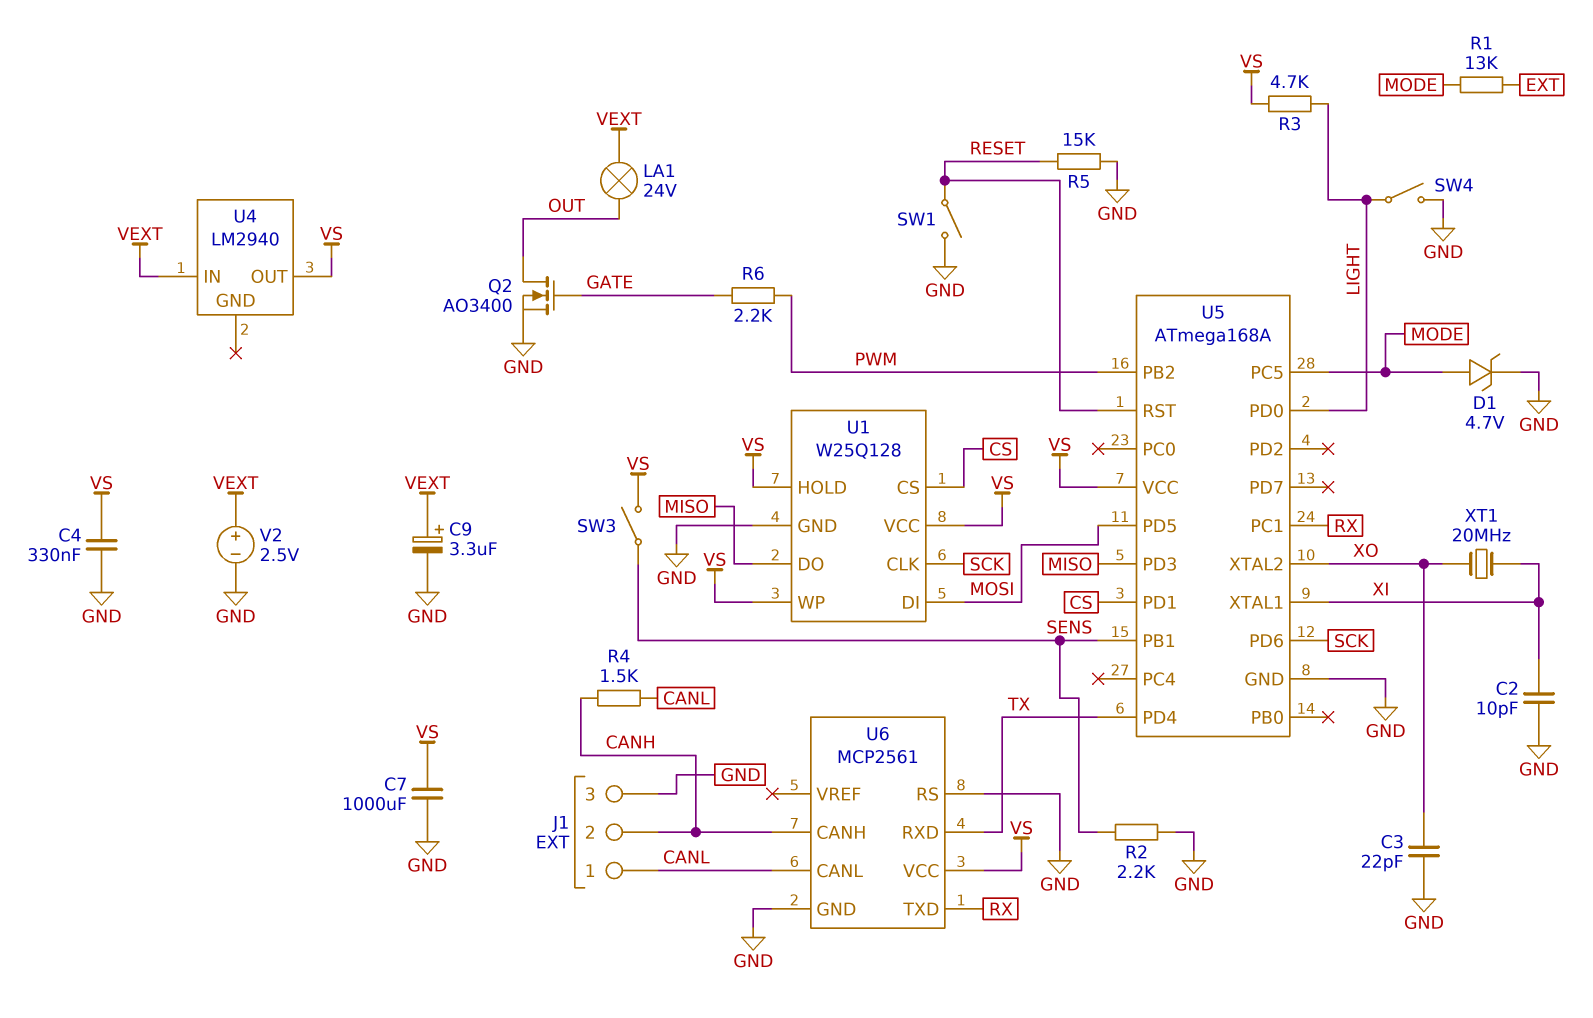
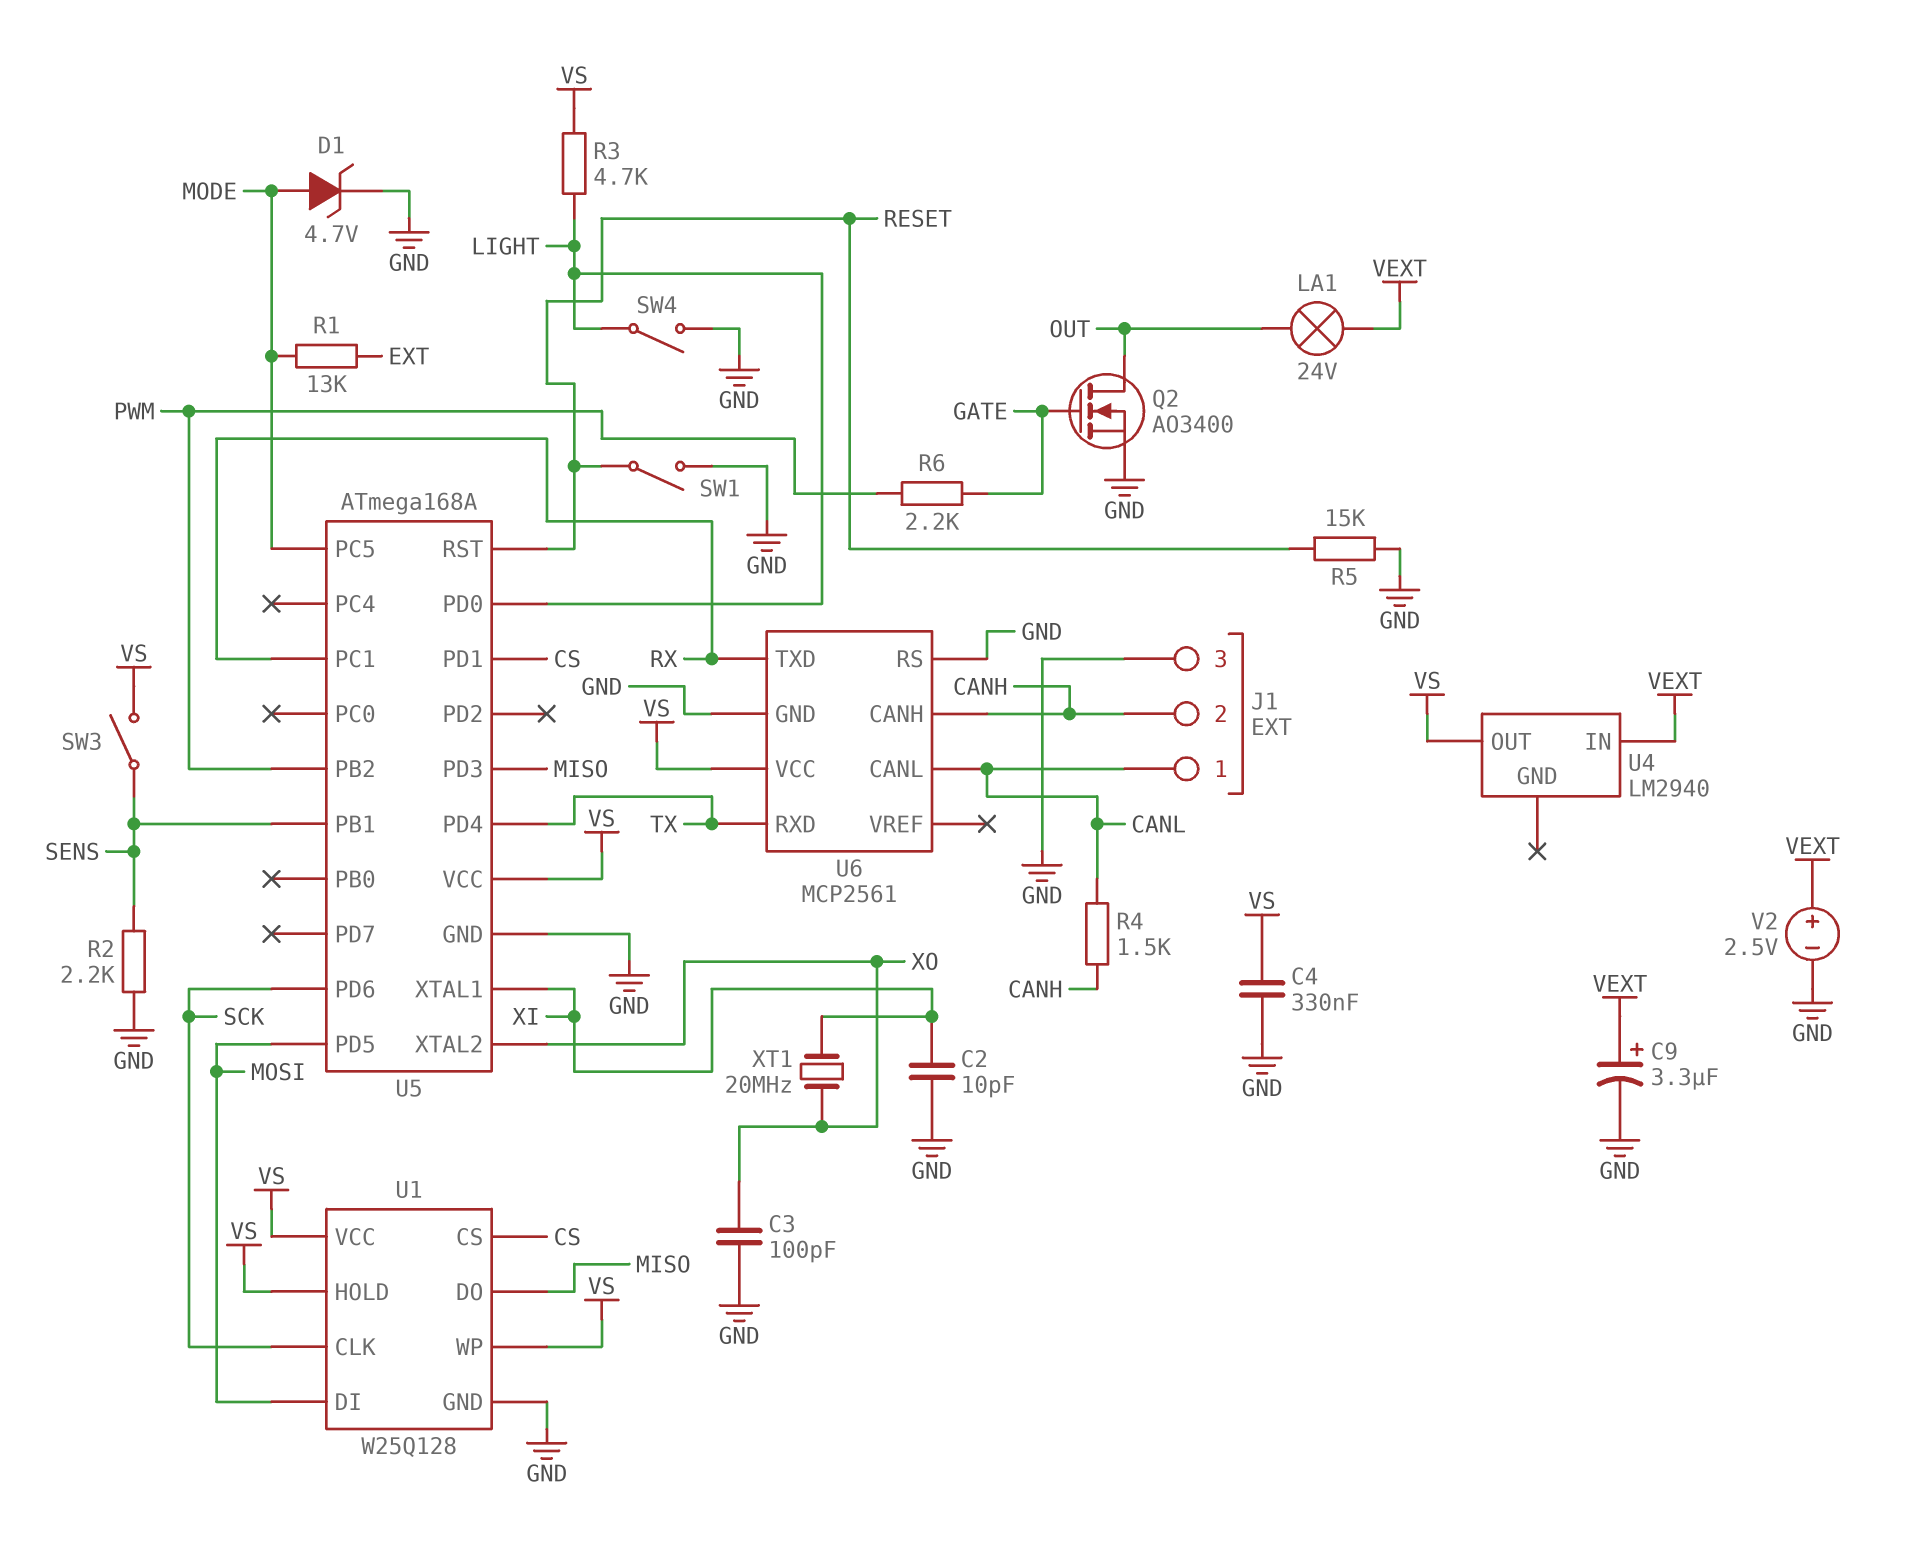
C3: 22pF (GND, XO) -> 100pF (GND, XO)
C7: 1000uF (GND, VS) -> none

